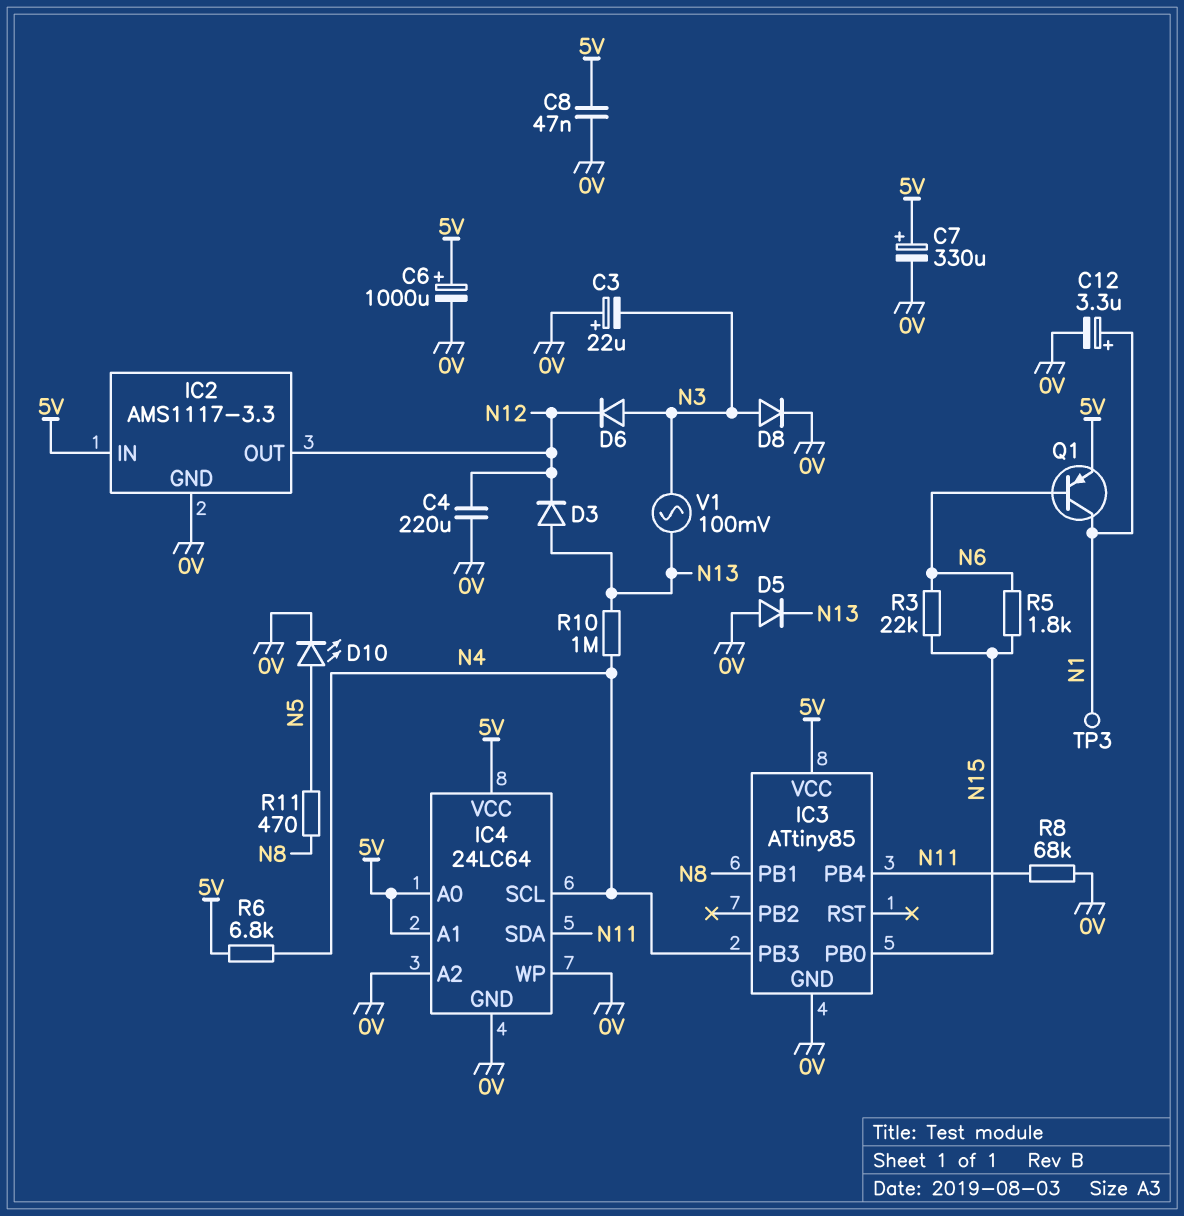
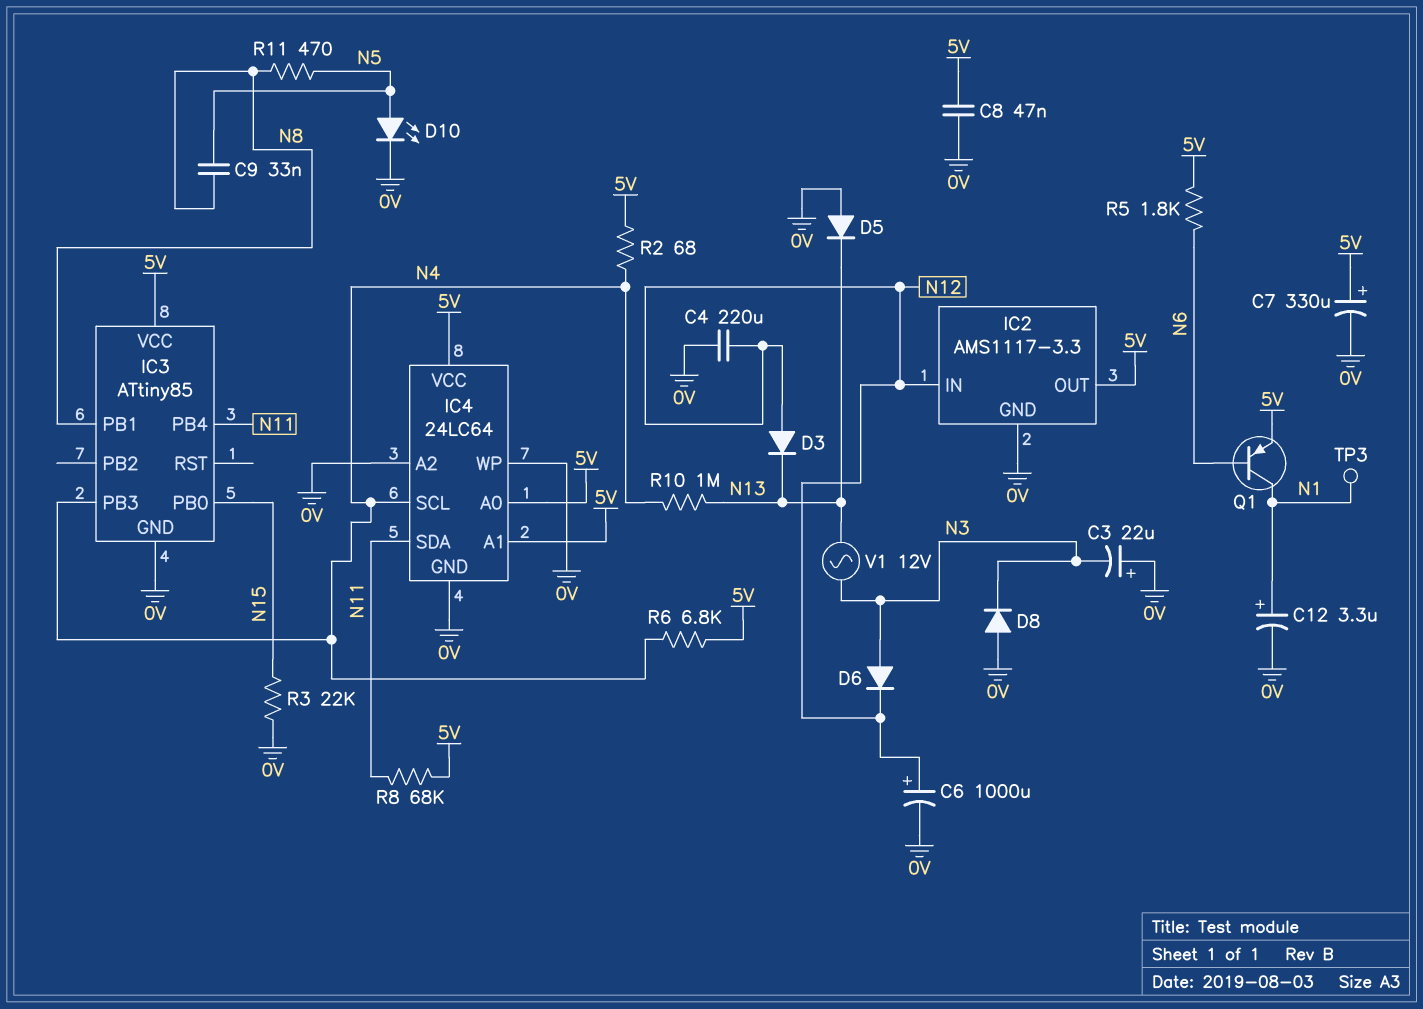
C6: 1000uF (plus 5V, minus 0V) -> 1000uF (plus N12, minus 0V)
C9: none -> 33nF (N5, N8)
D3: diode (A N13, K N12) -> diode (A N12, K N13)
D8: diode (A N3, K 0V) -> diode (A 0V, K N3)
IC2 pin IN: 5V -> N12
IC2 pin OUT: N12 -> 5V
R2: none -> 68 (5V, N4)
R3: 22k (N6, N15) -> 22k (0V, N15)
R5: 1.8k (N6, N15) -> 1.8k (5V, N6)
R8: 68k (0V, N11) -> 68k (5V, N11)
V1: AC 100mV (N3, N13) -> AC 12V (N3, N13)

